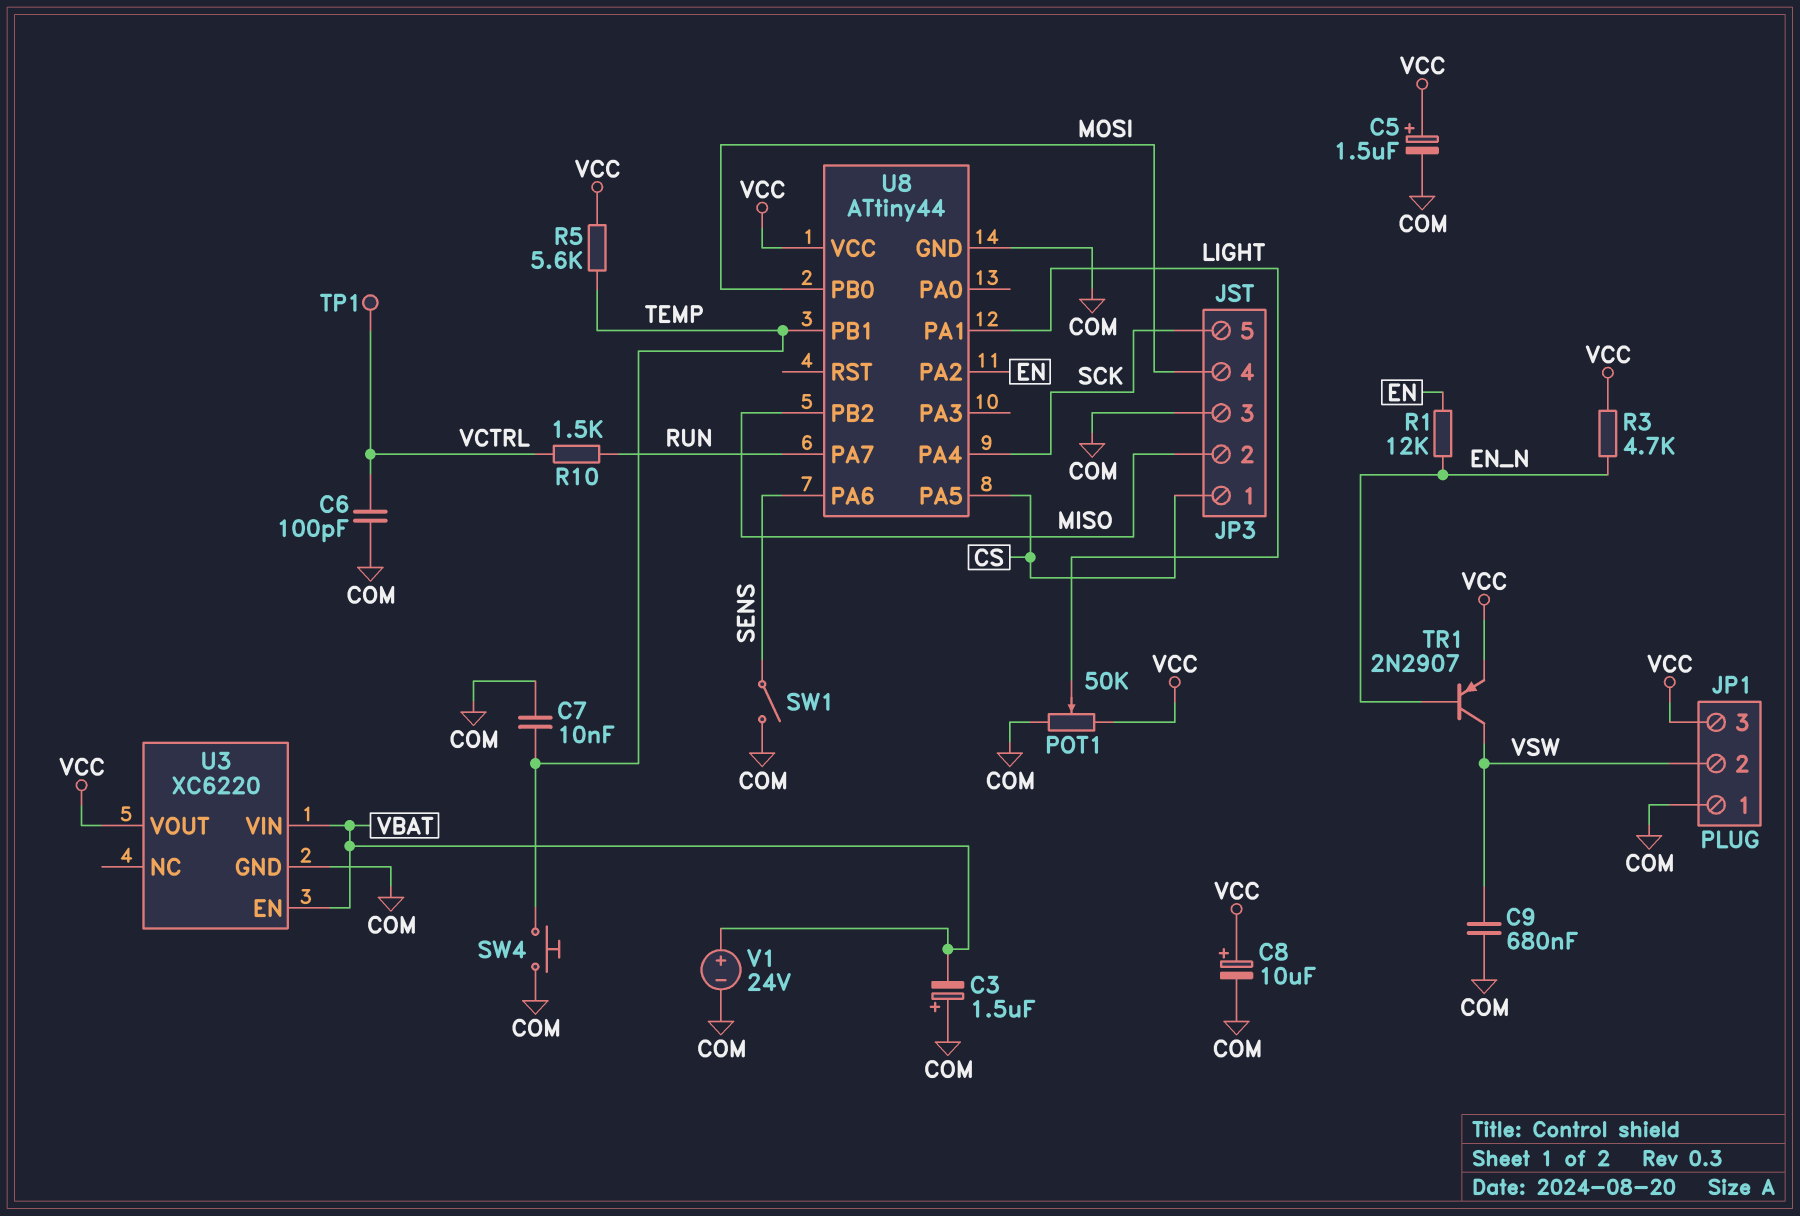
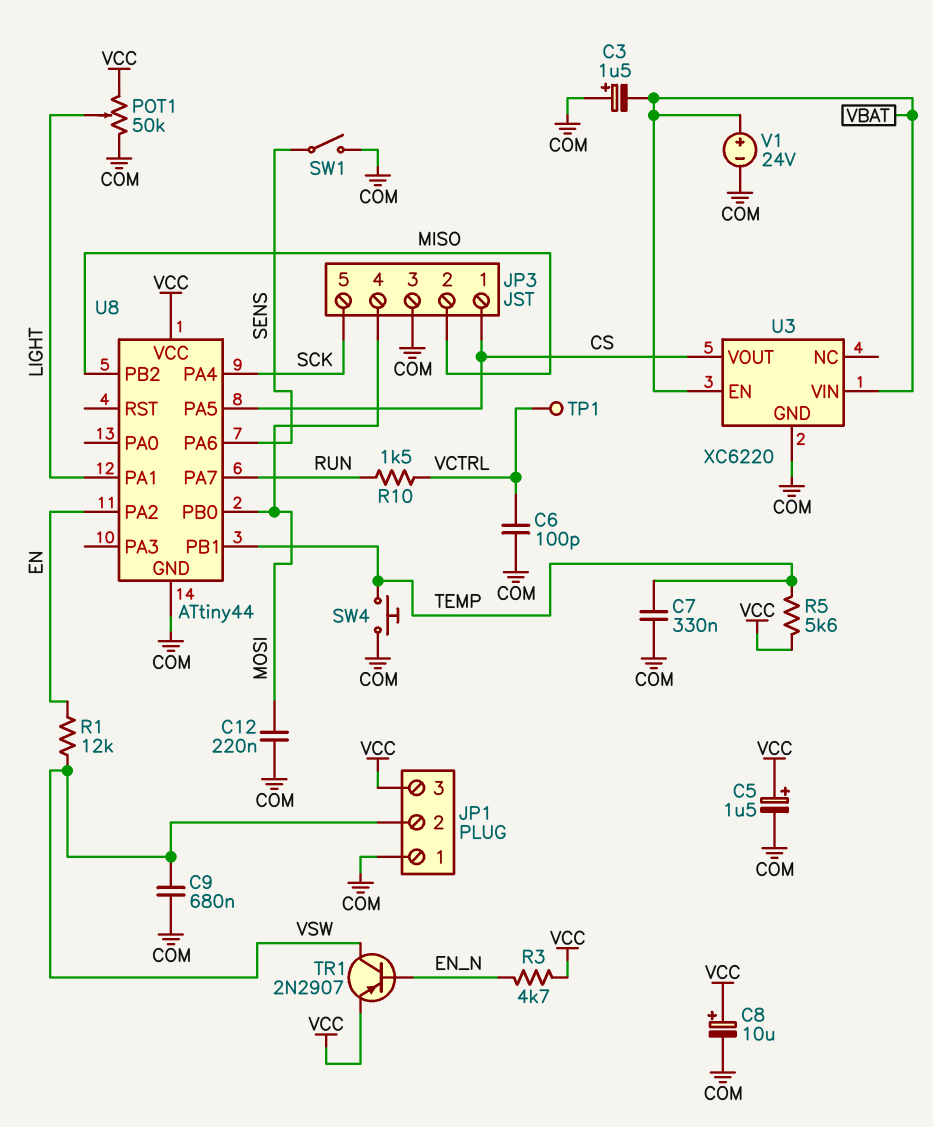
C7: 10nF (COM, TEMP) -> 330nF (COM, TEMP)
C12: none -> 220nF (COM, MOSI)
R1: 12k (EN, EN_N) -> 12k (EN, VSW)
U3 pin VOUT: VCC -> CS

